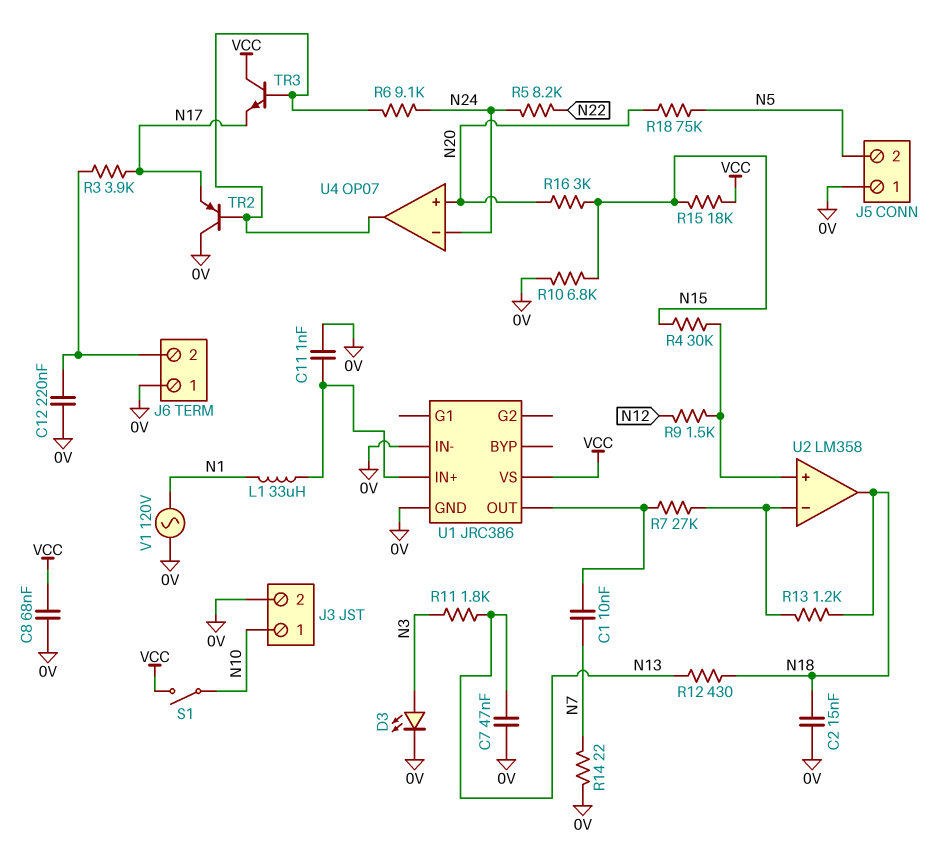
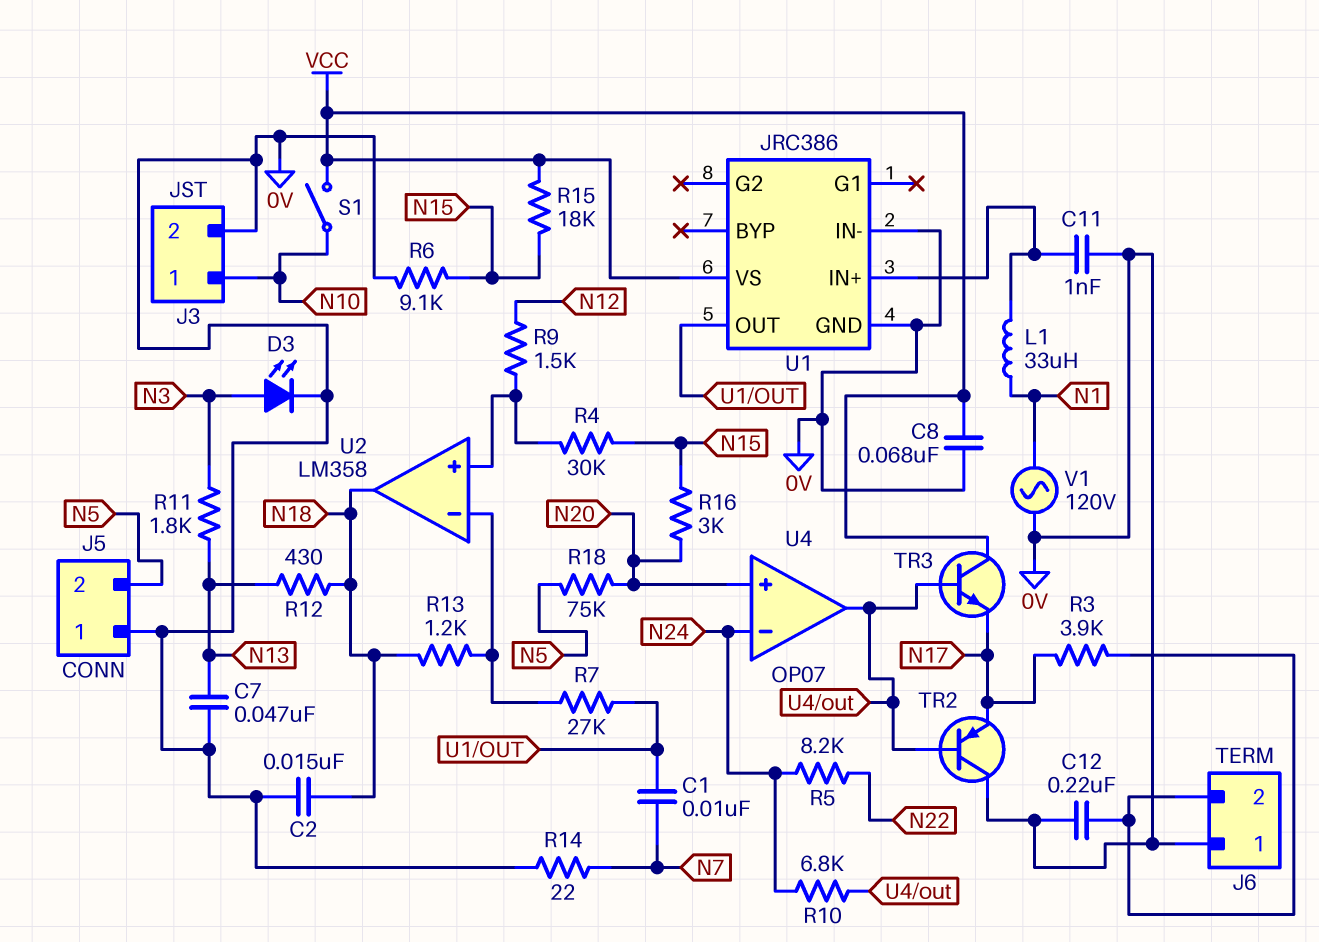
R6: 9.1k (N24, U4/out) -> 9.1k (0V, N15)
R10: 6.8k (0V, N15) -> 6.8k (N24, U4/out)

